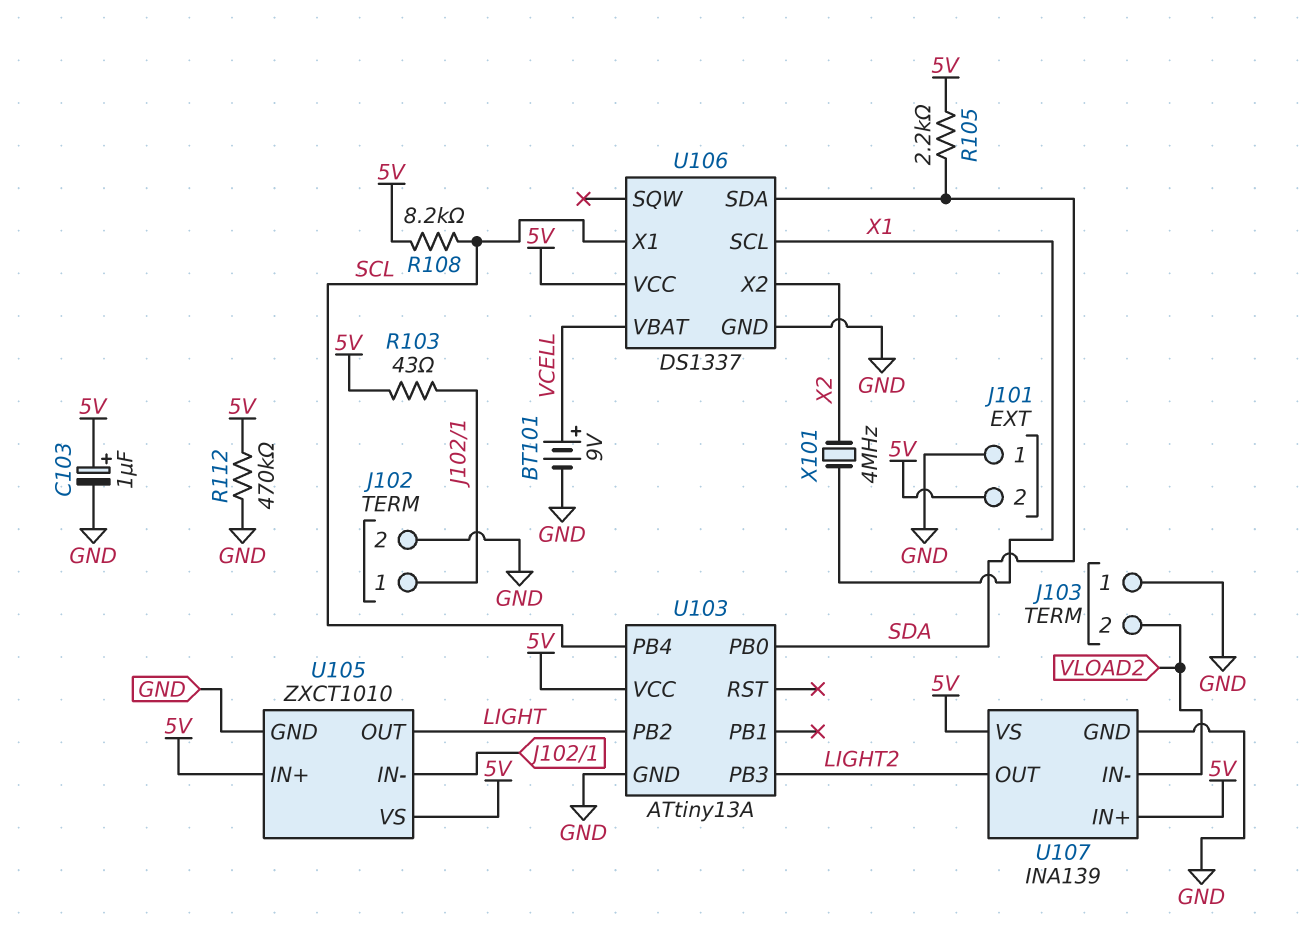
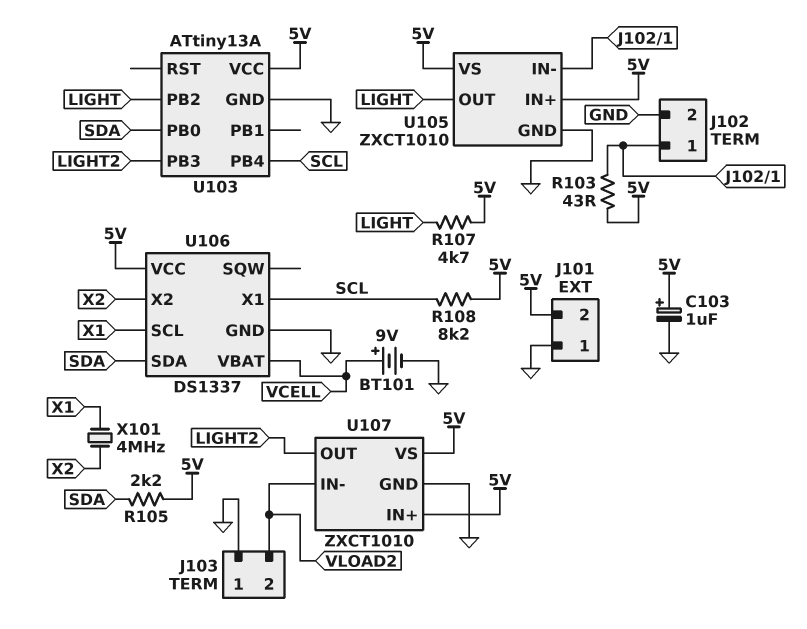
R107: none -> 4.7k (5V, LIGHT)
R112: 470k (5V, GND) -> none
U107: INA139 -> ZXCT1010

